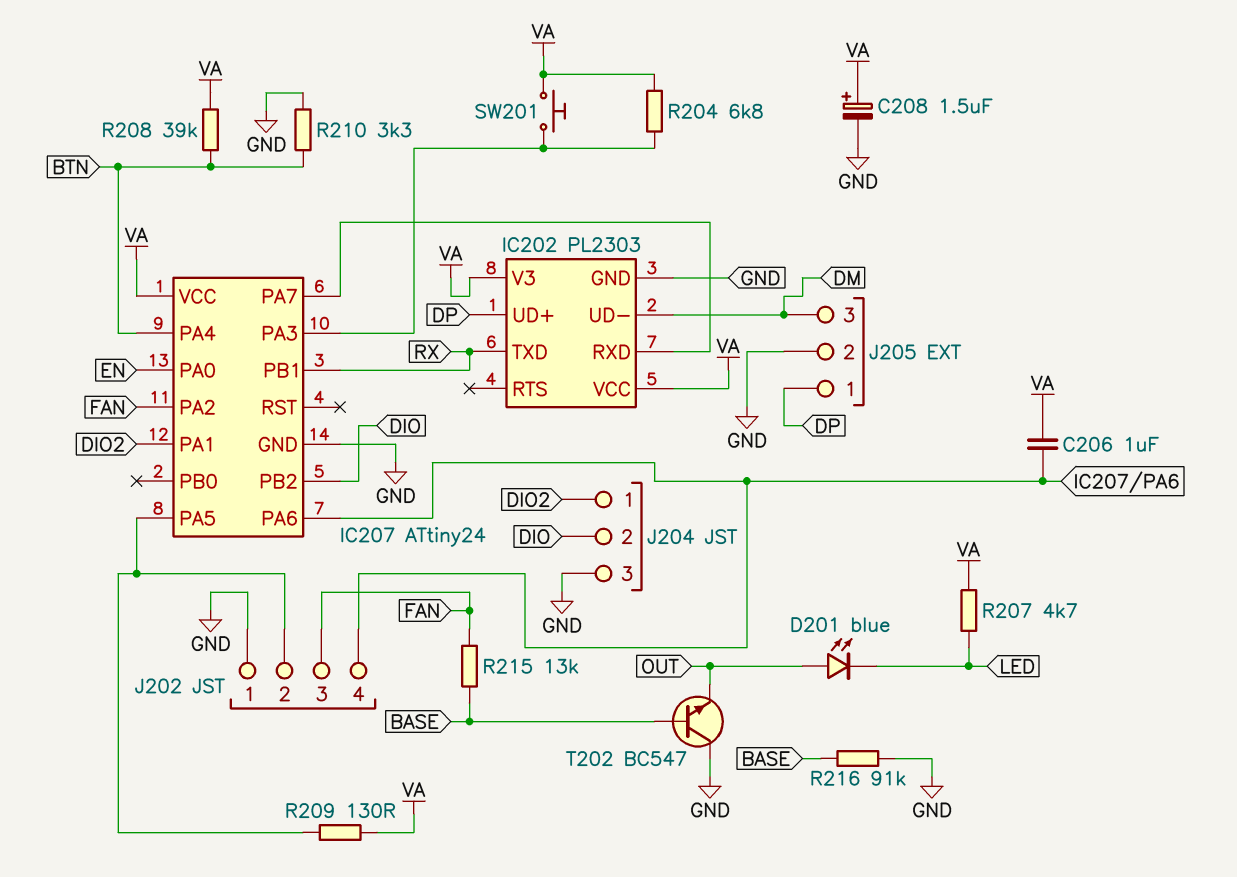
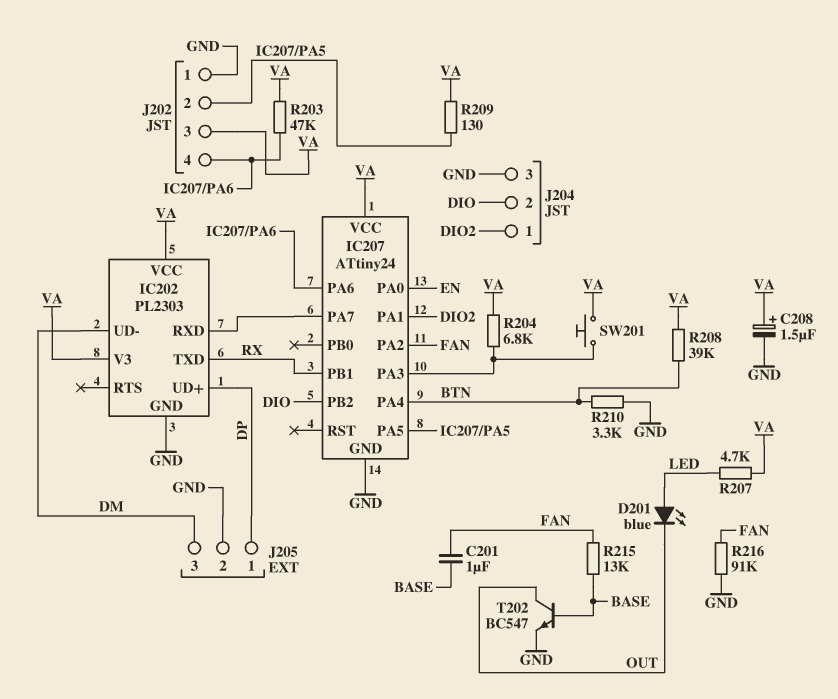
C201: none -> 1uF (BASE, FAN)
C206: 1uF (IC207/PA6, VA) -> none
D201: LED blue (A OUT, K LED) -> LED blue (A LED, K OUT)
J202 pin 3: FAN -> VA
R203: none -> 47k (IC207/PA6, VA)
R216: 91k (BASE, GND) -> 91k (FAN, GND)
T202: NPN BC547 (B BASE, C GND, E OUT) -> NPN BC547 (B BASE, C OUT, E GND)

